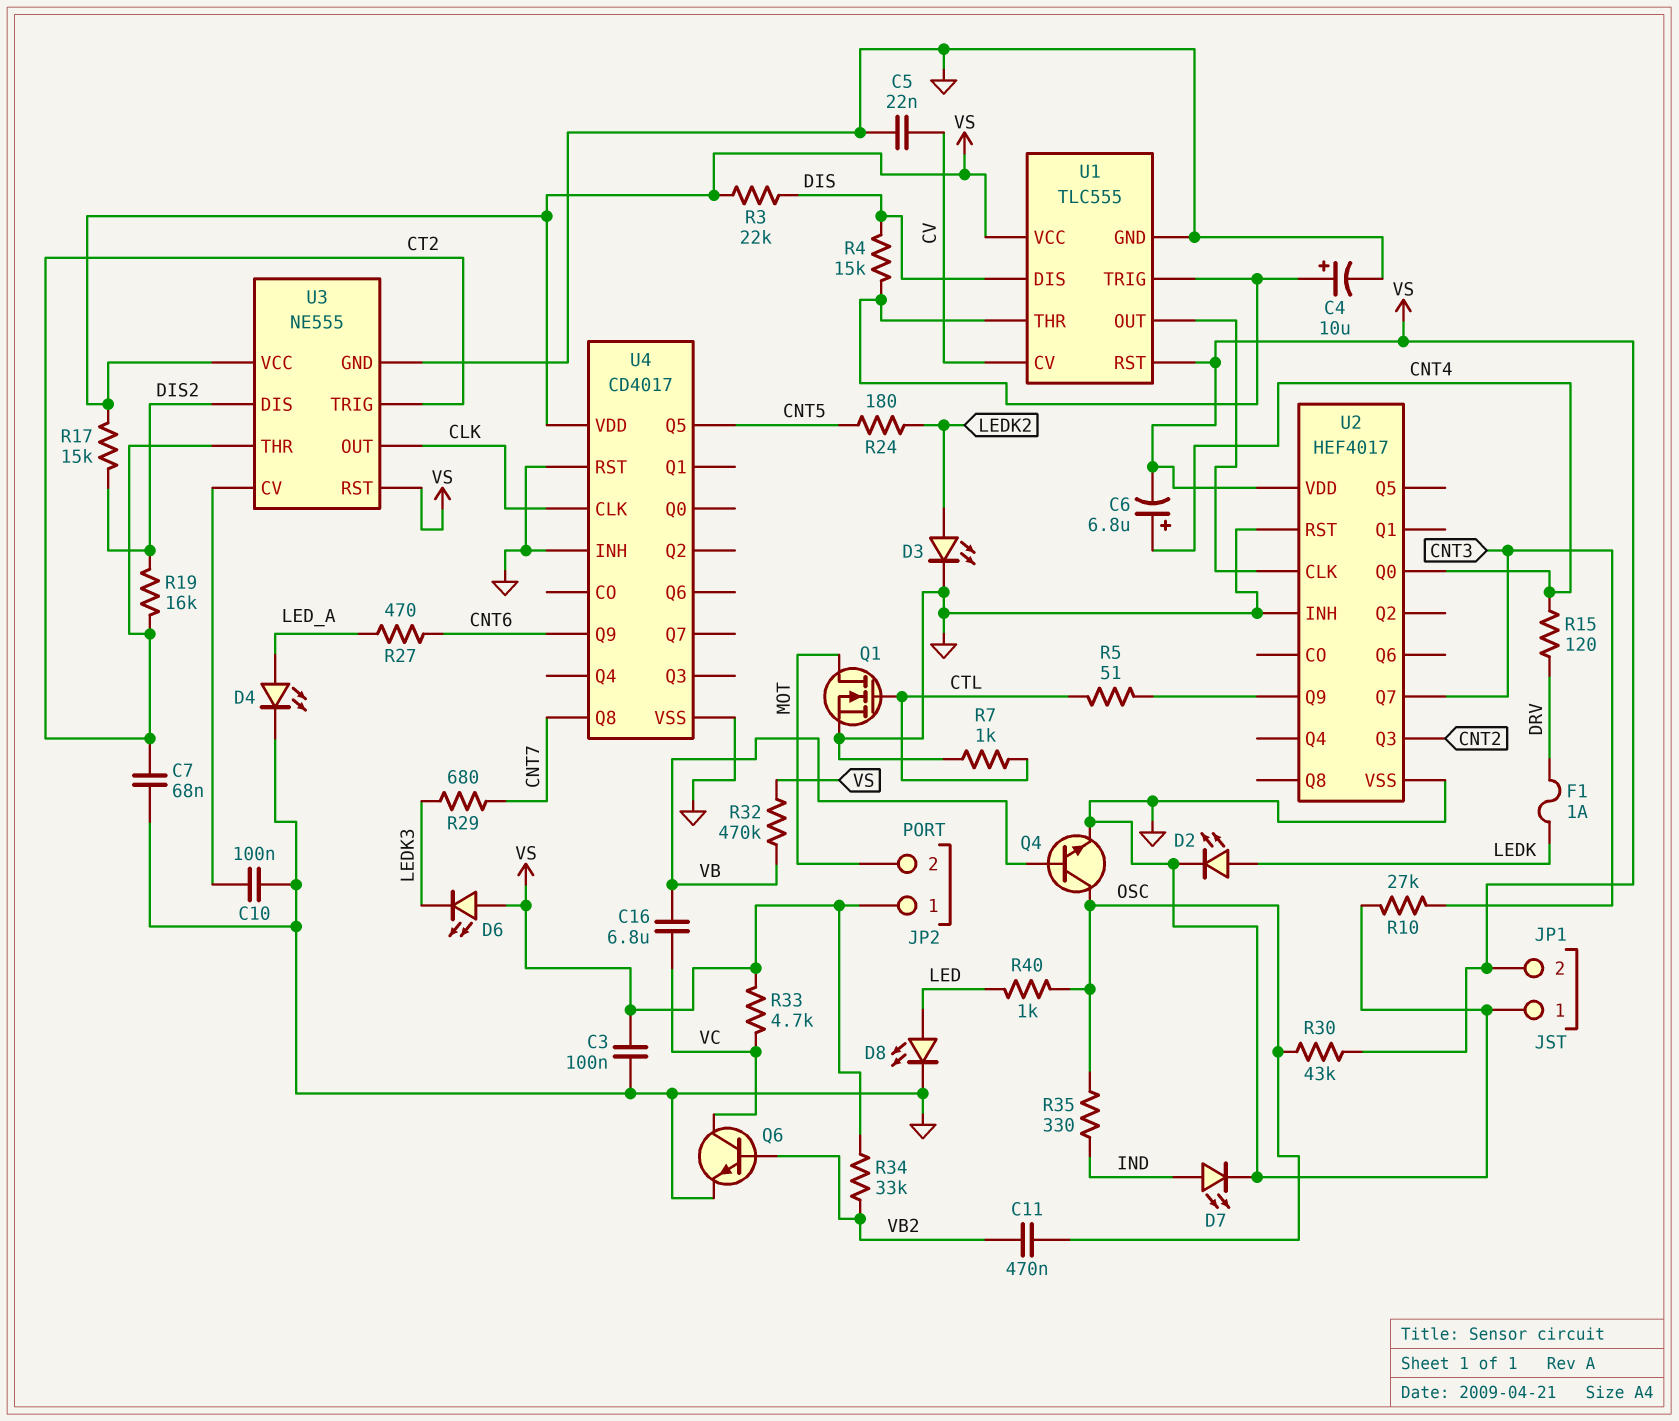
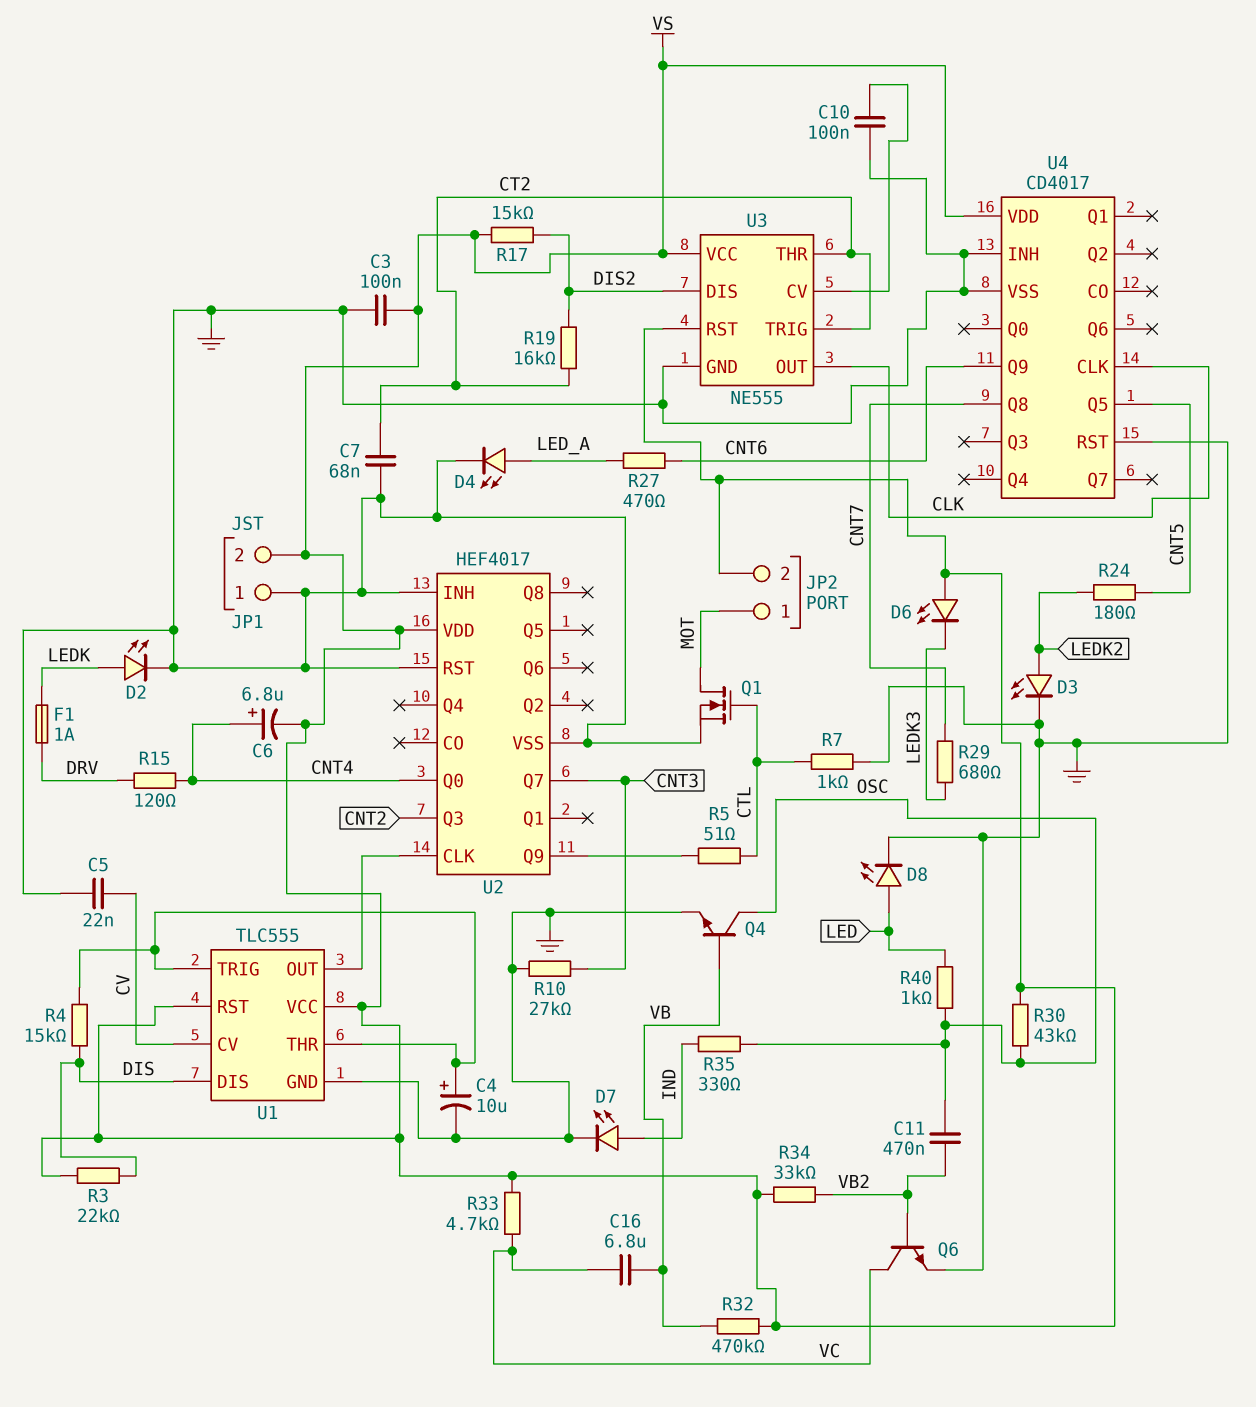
JP2 pin 1: VS -> MOT
JP2 pin 2: MOT -> VS

